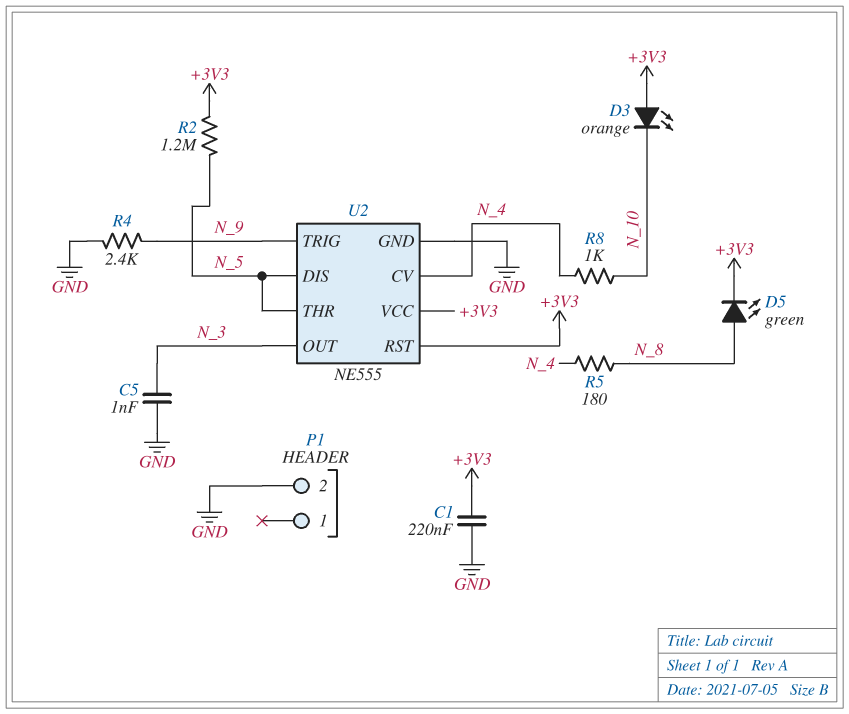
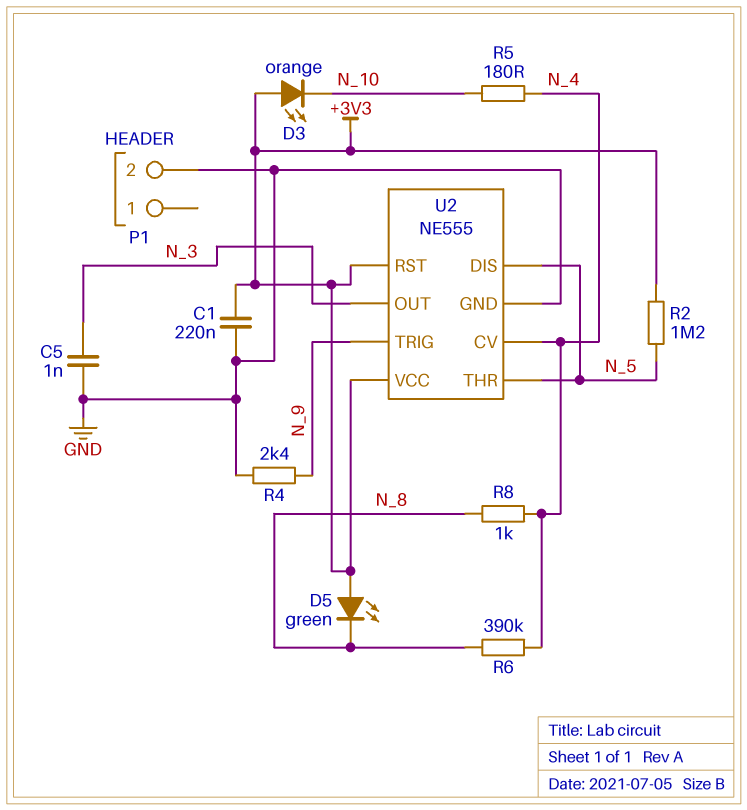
D5: LED green (A N_8, K +3V3) -> LED green (A +3V3, K N_8)
R5: 180 (N_4, N_8) -> 180 (N_4, N_10)
R6: none -> 390k (N_4, N_8)
R8: 1k (N_4, N_10) -> 1k (N_4, N_8)

